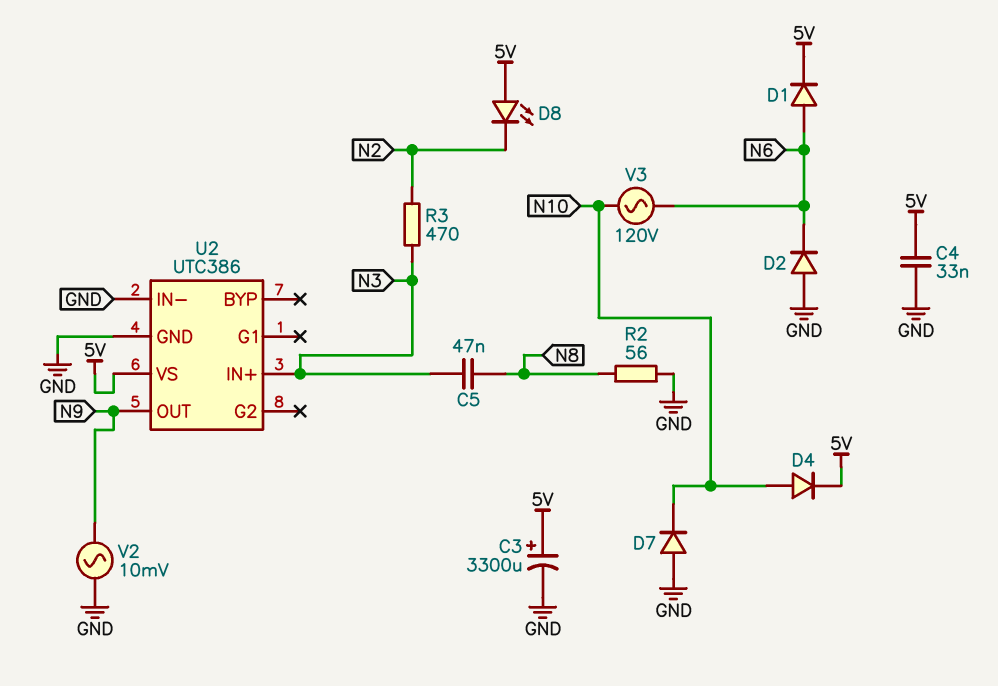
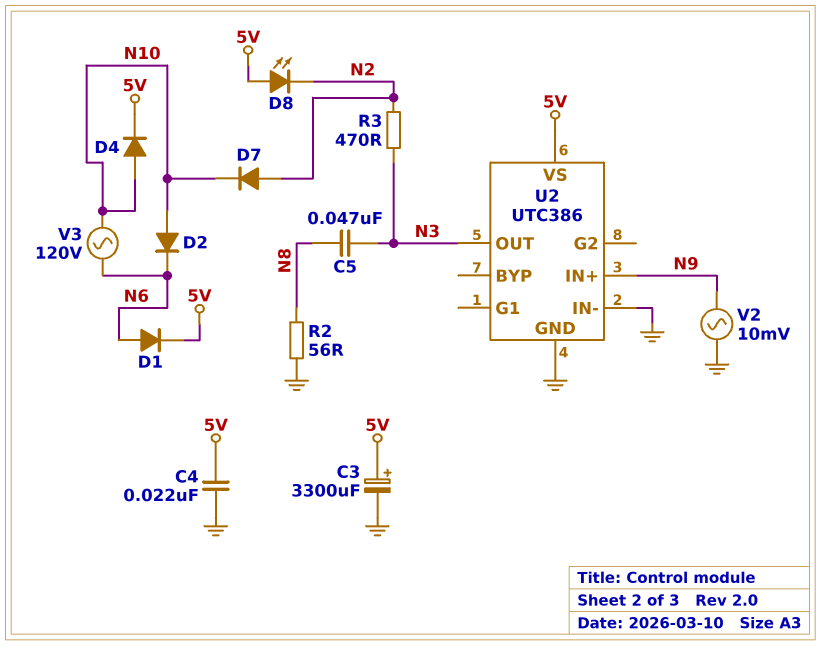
C4: 33nF (5V, GND) -> 22nF (5V, GND)
D2: diode (A GND, K N6) -> diode (A N10, K N6)
D7: diode (A GND, K N10) -> diode (A N2, K N10)
U2 pin IN+: N3 -> N9
U2 pin OUT: N9 -> N3

